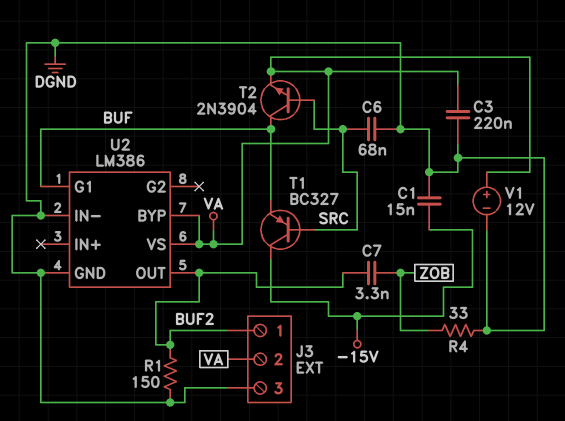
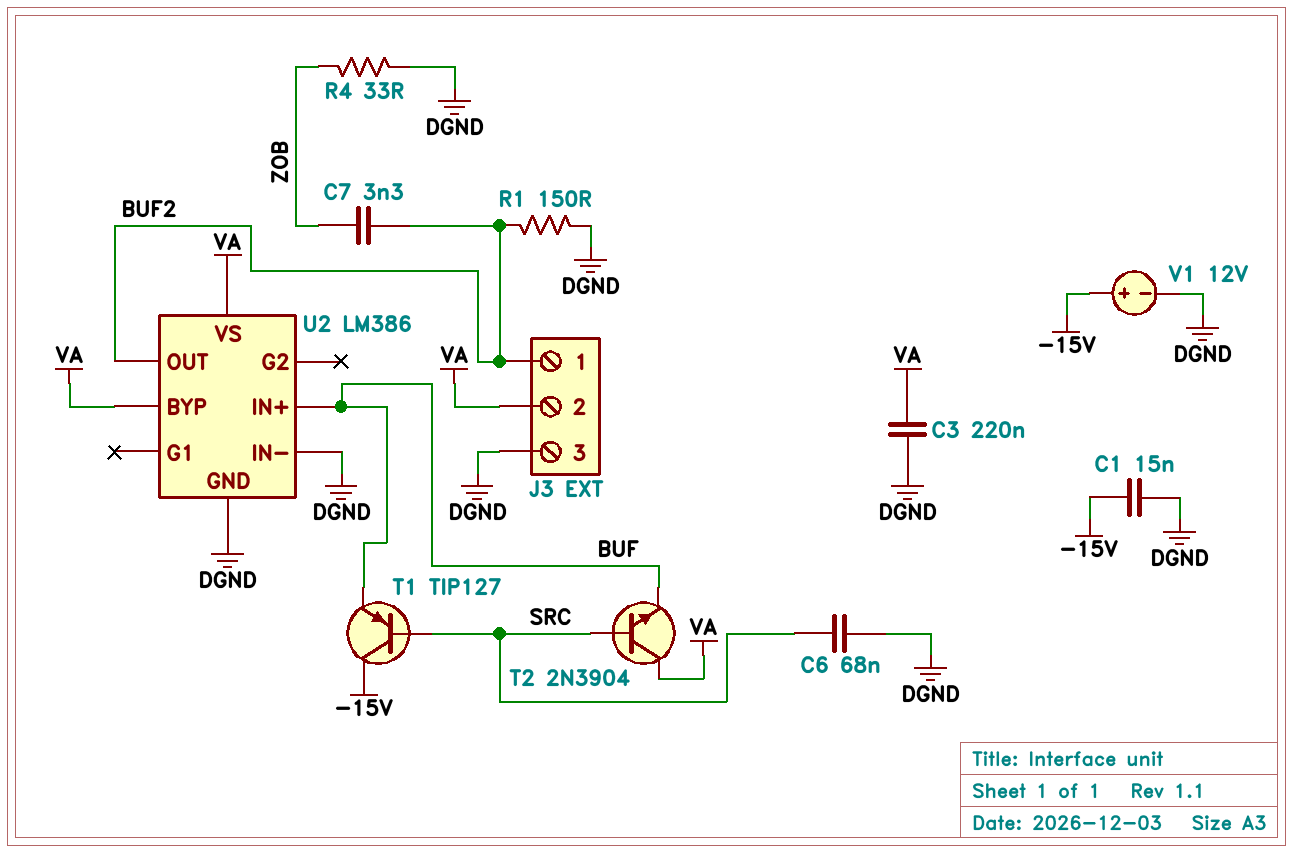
T1: PNP BC327 (B SRC, C -15V, E BUF) -> PNP TIP127 (B SRC, C -15V, E BUF)
T2: NPN 2N3904 (B SRC, C BUF, E VA) -> NPN 2N3904 (B SRC, C VA, E BUF)
U2 pin G1: BUF -> none
U2 pin IN+: none -> BUF
V1: 12V (plus VA, minus DGND) -> 12V (plus -15V, minus DGND)

